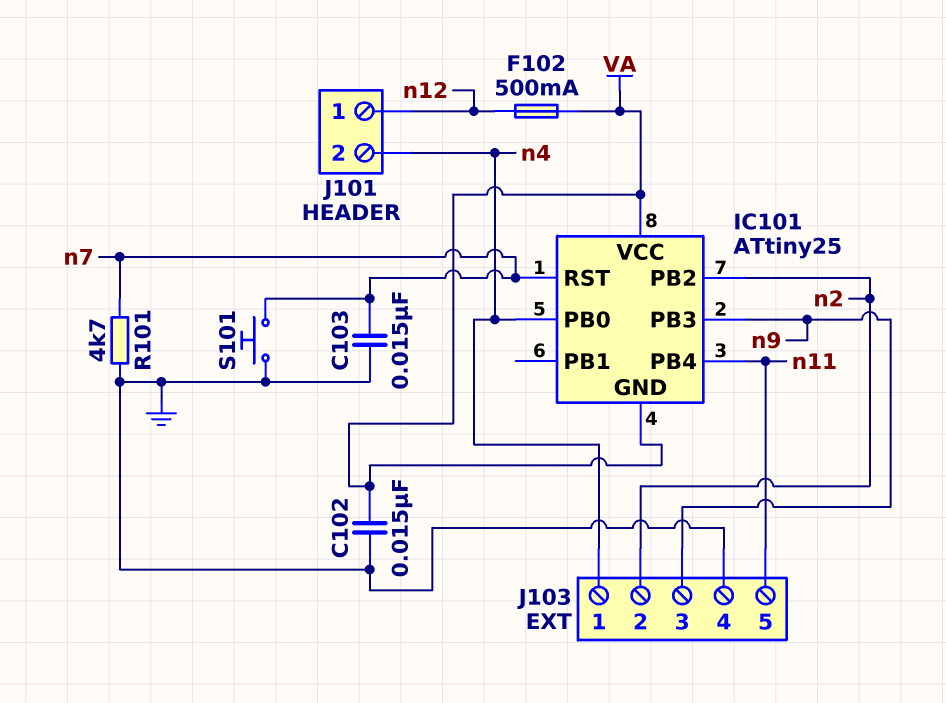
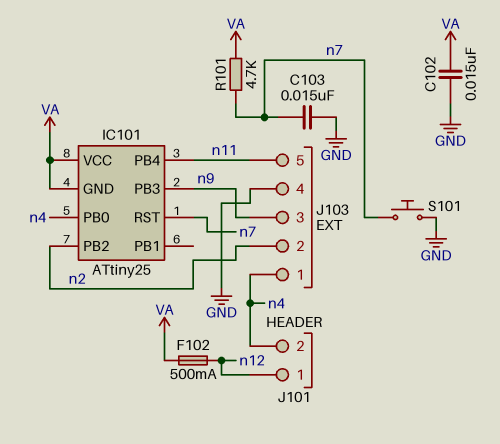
R101: 4.7k (GND, n7) -> 4.7k (VA, n7)

